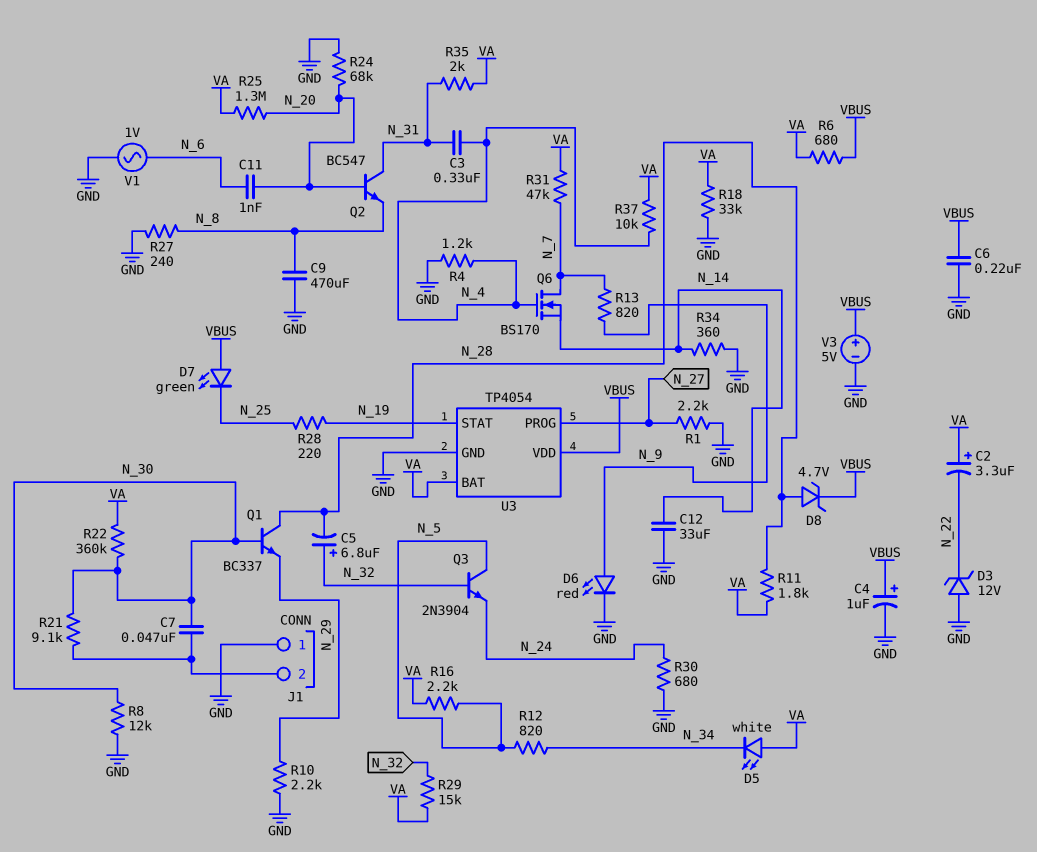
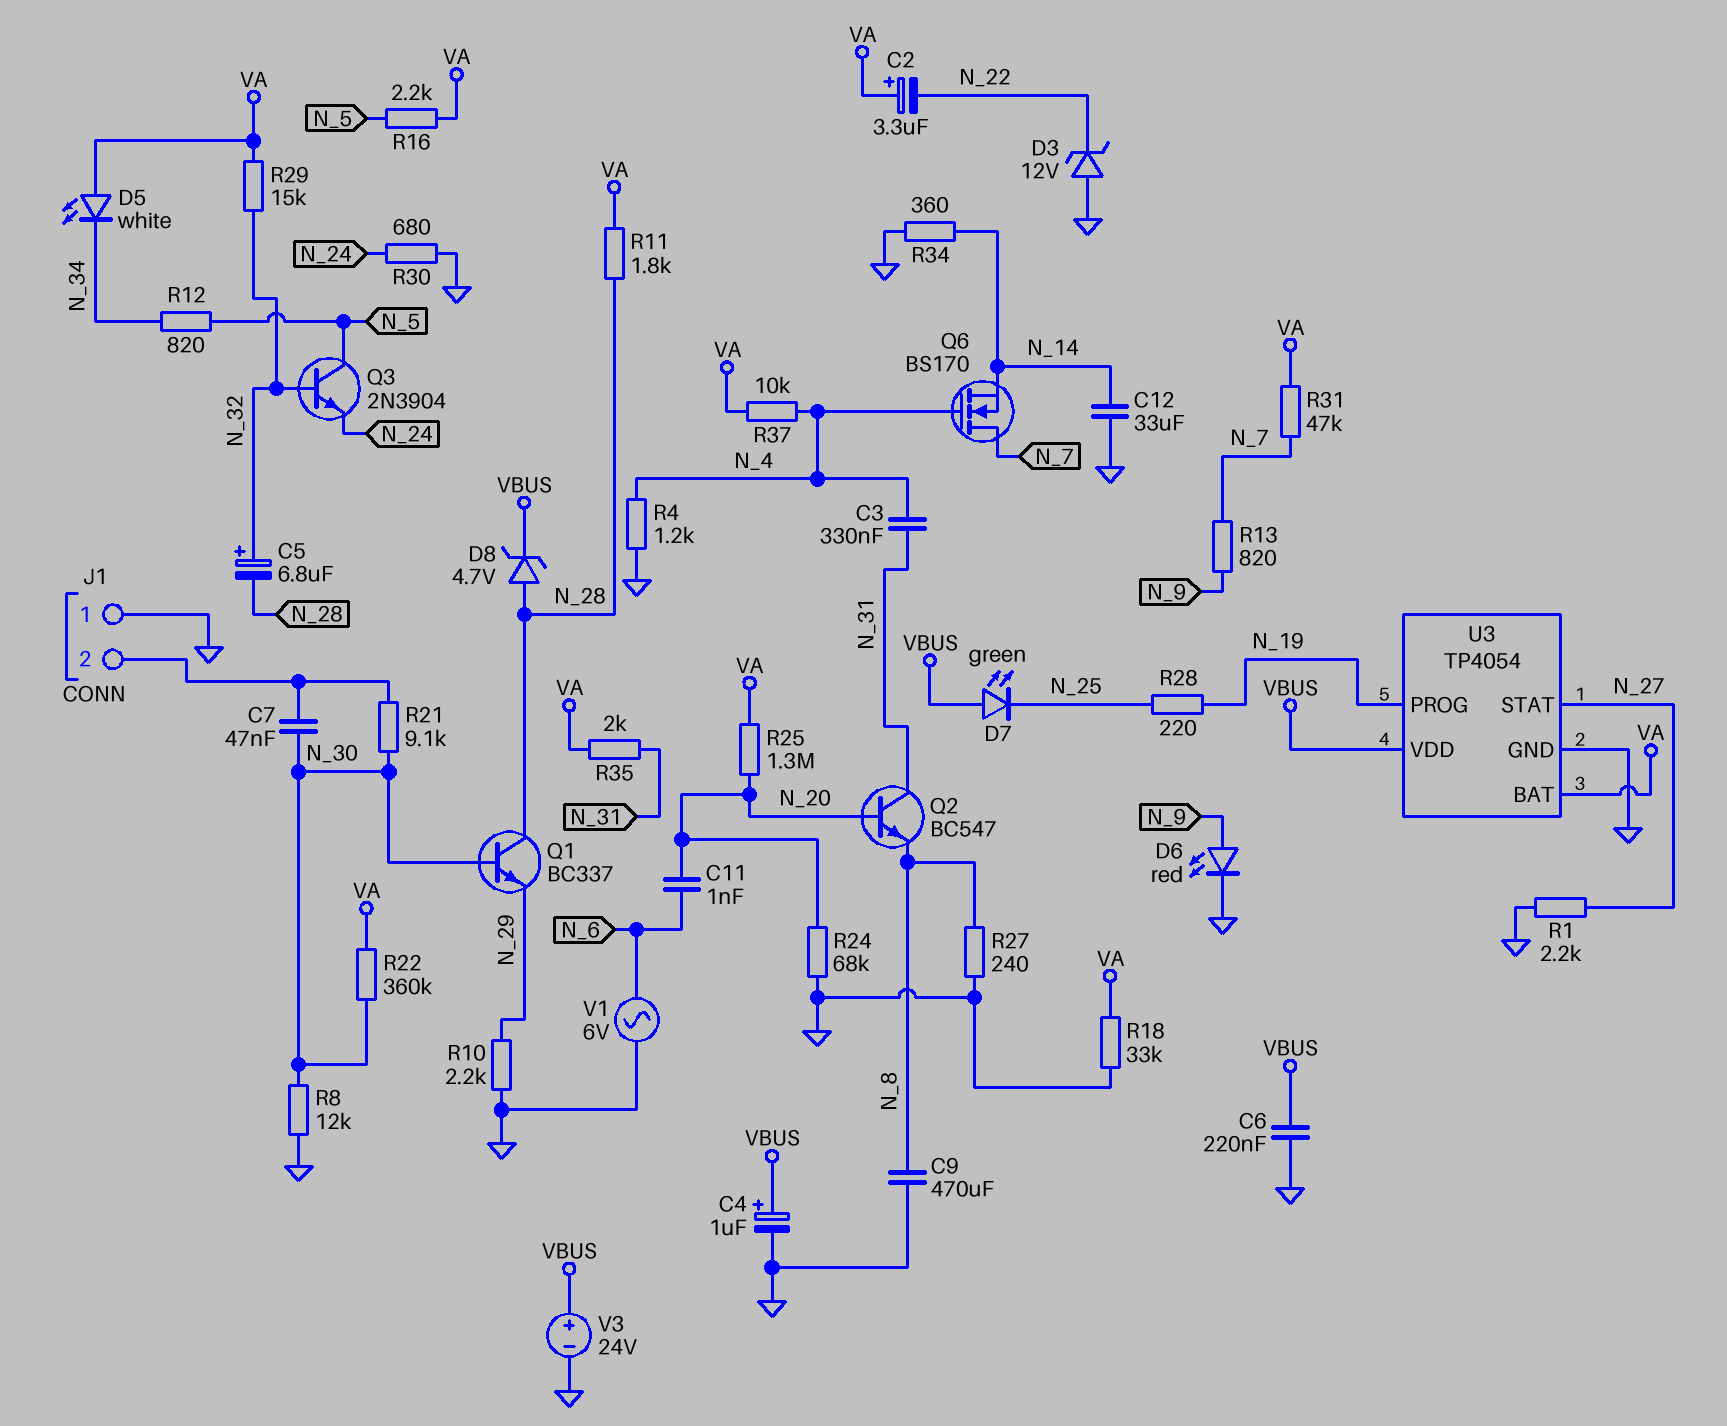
R6: 680 (VA, VBUS) -> none
U3 pin PROG: N_27 -> N_19
U3 pin STAT: N_19 -> N_27
V1: AC 1V (GND, N_6) -> AC 6V (GND, N_6)
V3: 5V (plus VBUS, minus GND) -> 24V (plus VBUS, minus GND)

